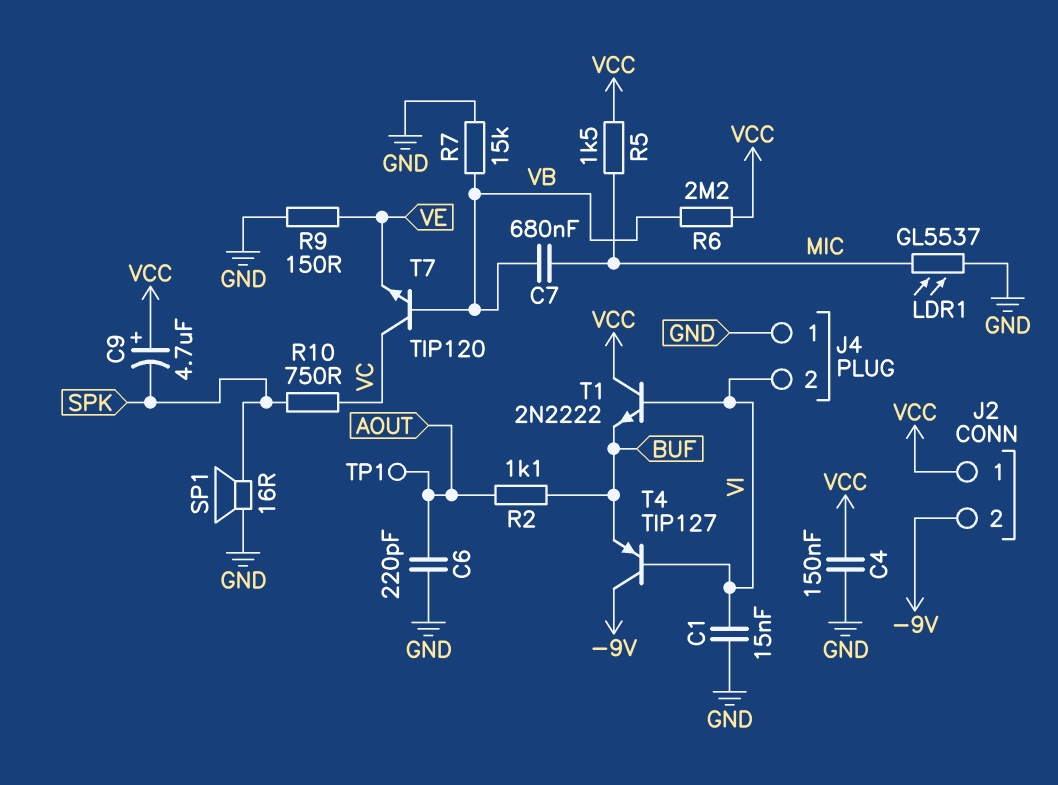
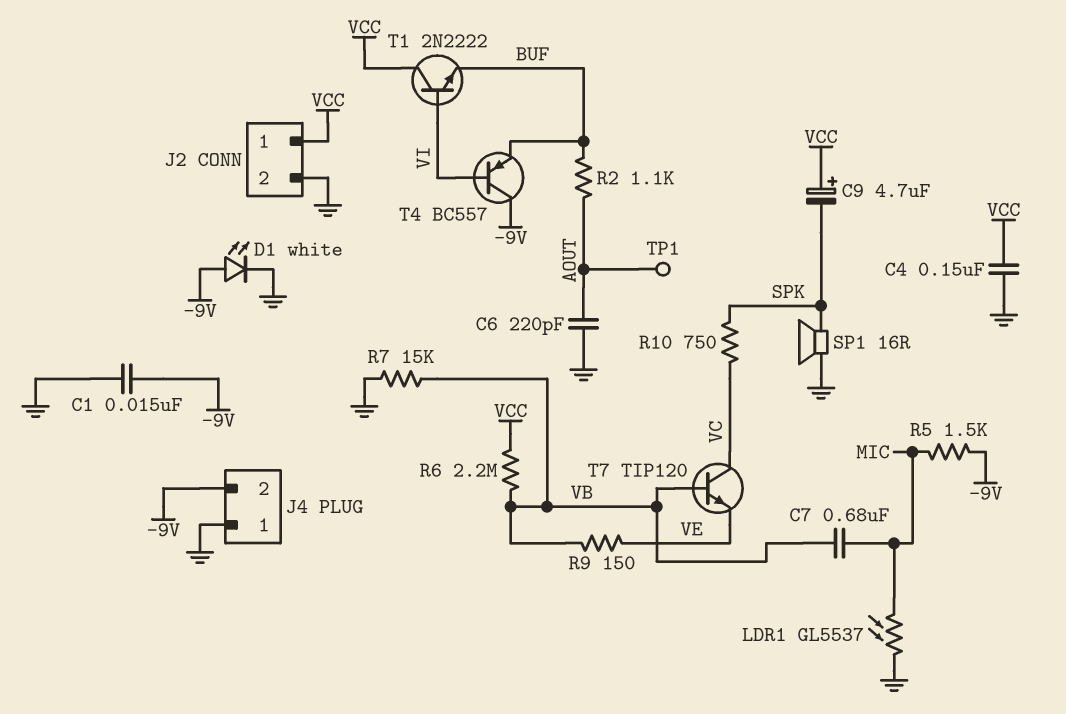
C1: 15nF (GND, VI) -> 15nF (-9V, GND)
D1: none -> LED white (A -9V, K GND)
J2 pin 2: -9V -> GND
J4 pin 2: VI -> -9V
R5: 1.5k (MIC, VCC) -> 1.5k (-9V, MIC)
R9: 150 (GND, VE) -> 150 (VB, VE)
T4: PNP TIP127 (B VI, C -9V, E BUF) -> PNP BC557 (B VI, C -9V, E BUF)

